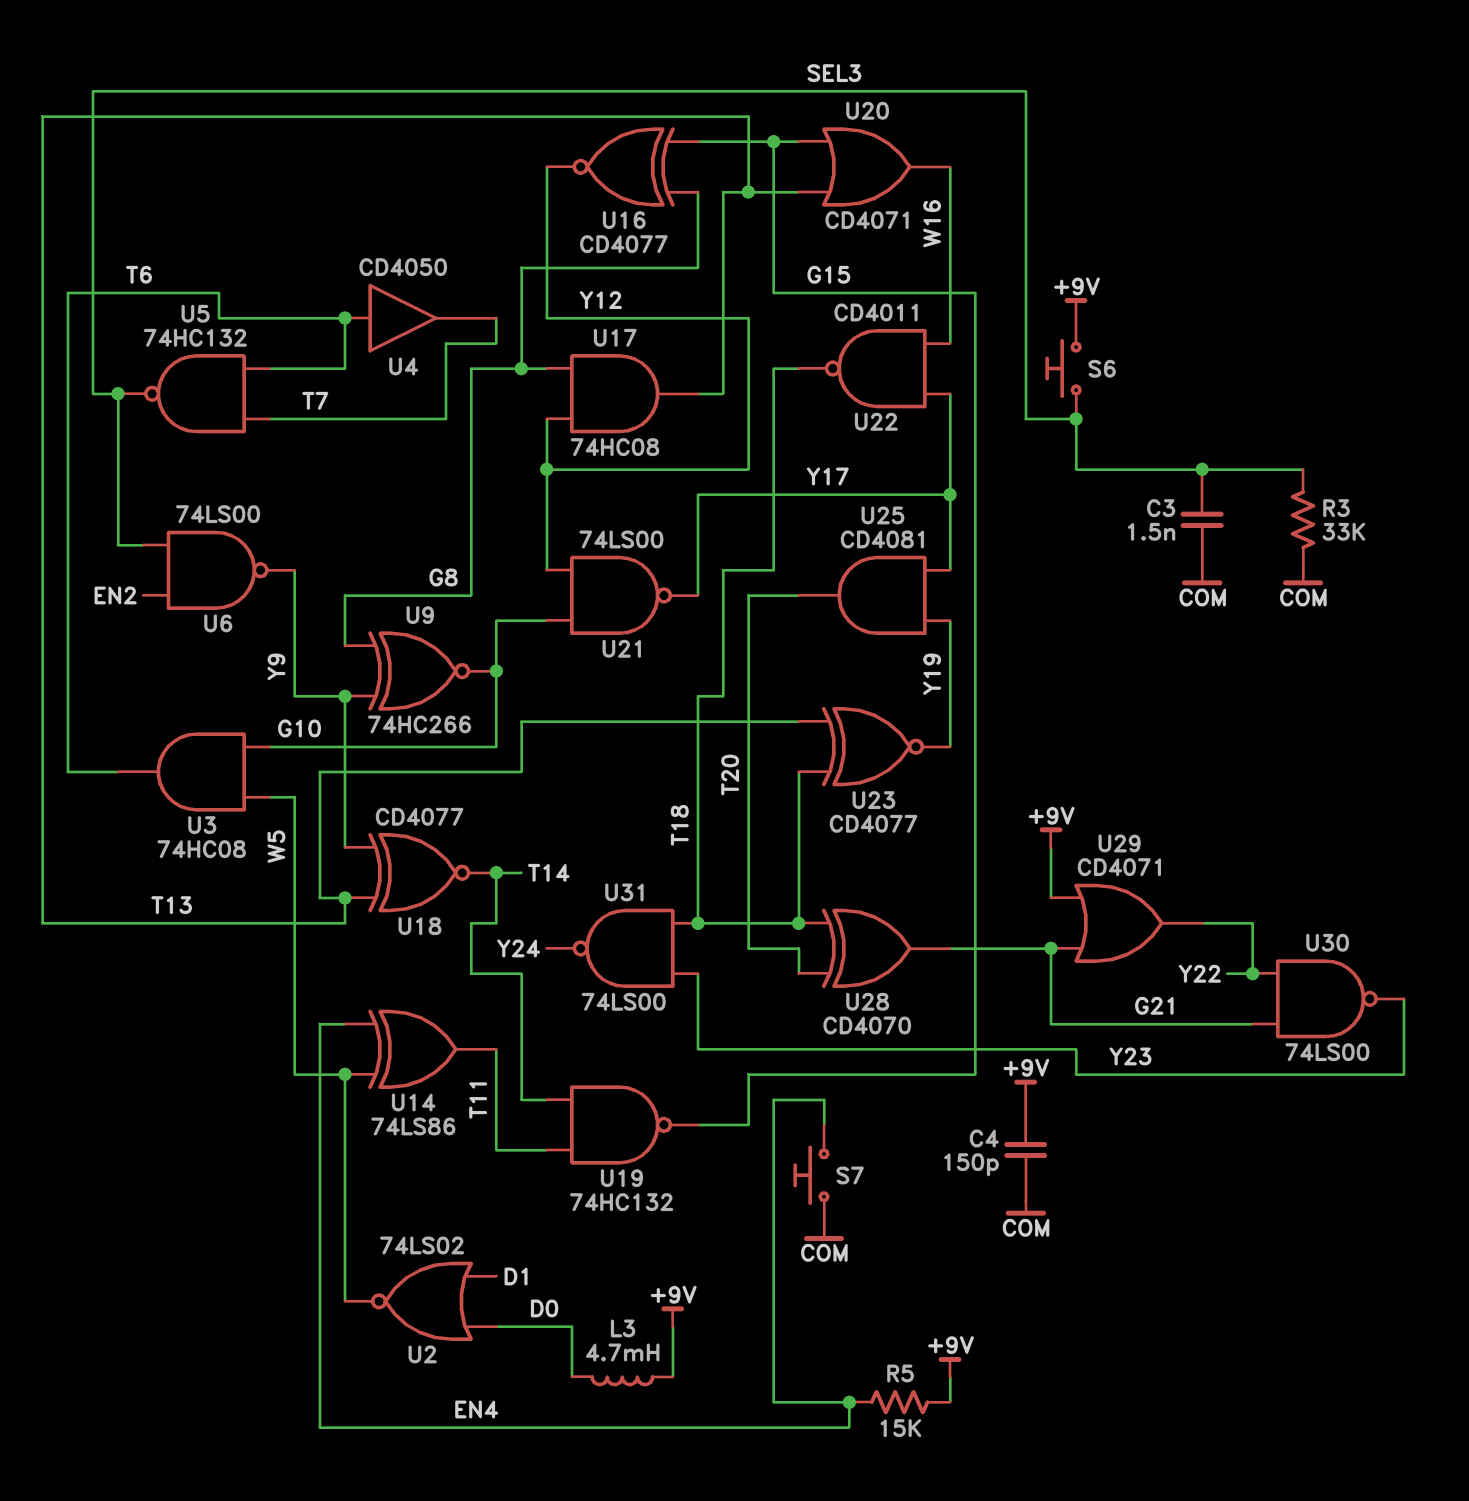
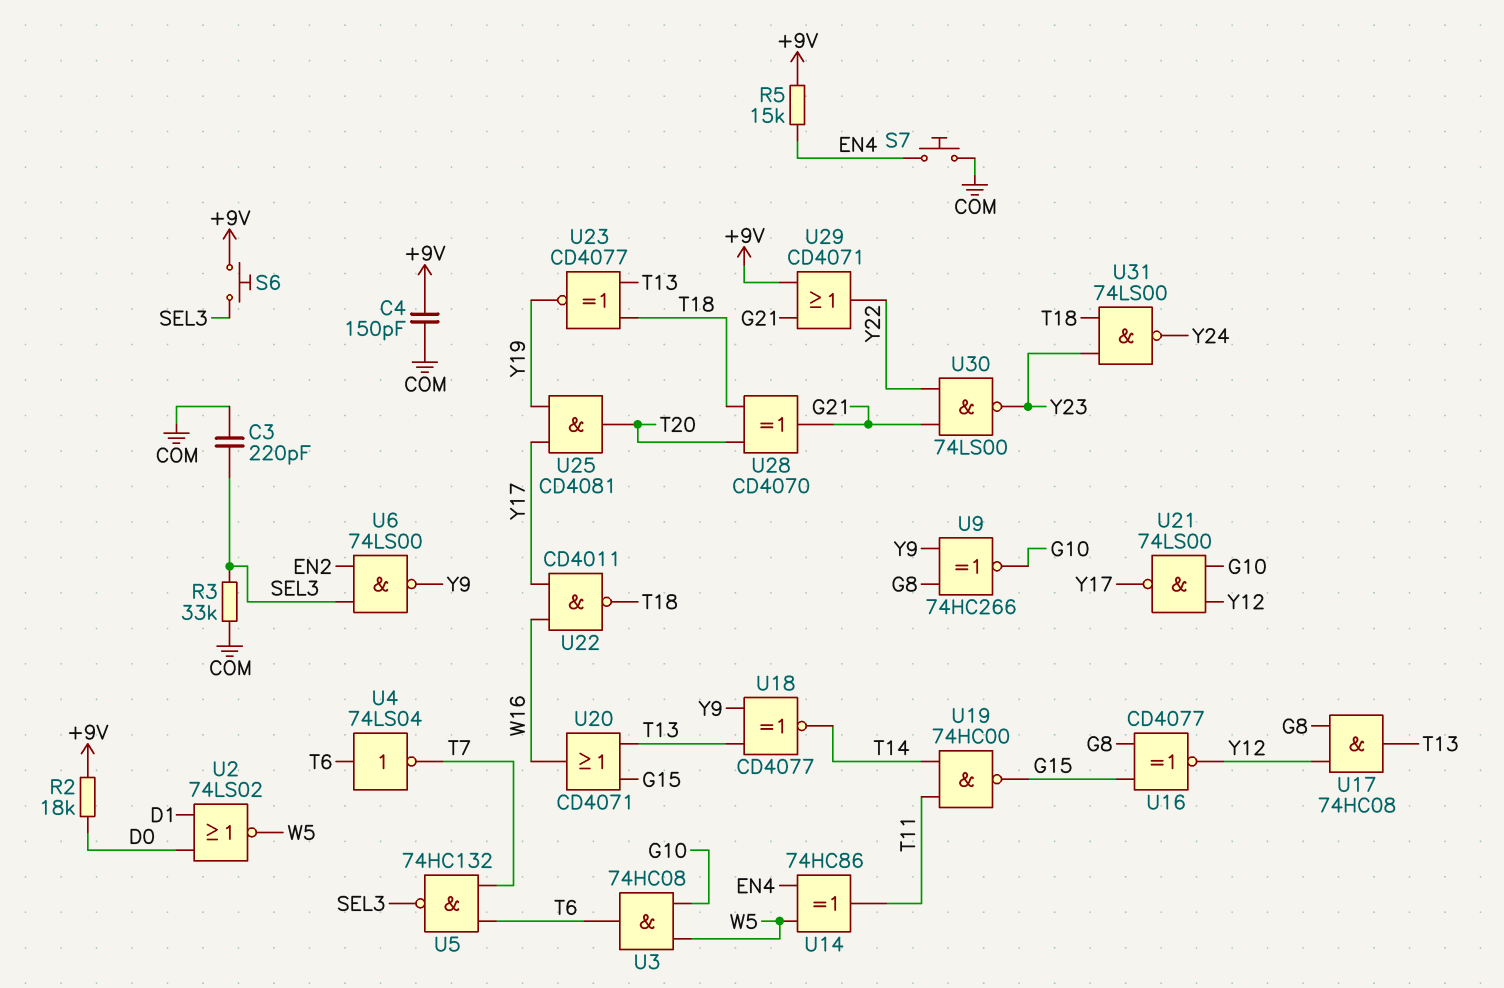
C3: 1.5nF (COM, SEL3) -> 220pF (COM, SEL3)
L3: 4.7mH (+9V, D0) -> none
R2: none -> 18k (+9V, D0)
U4: buffer CD4050 (in T6, out T7) -> NOT 74LS04 (in T6, out T7)
U14: XOR 74LS86 (in EN4, in W5, out T11) -> XOR 74HC86 (in EN4, in W5, out T11)
U19: NAND 74HC132 (in T11, in T14, out G15) -> NAND 74HC00 (in T11, in T14, out G15)

